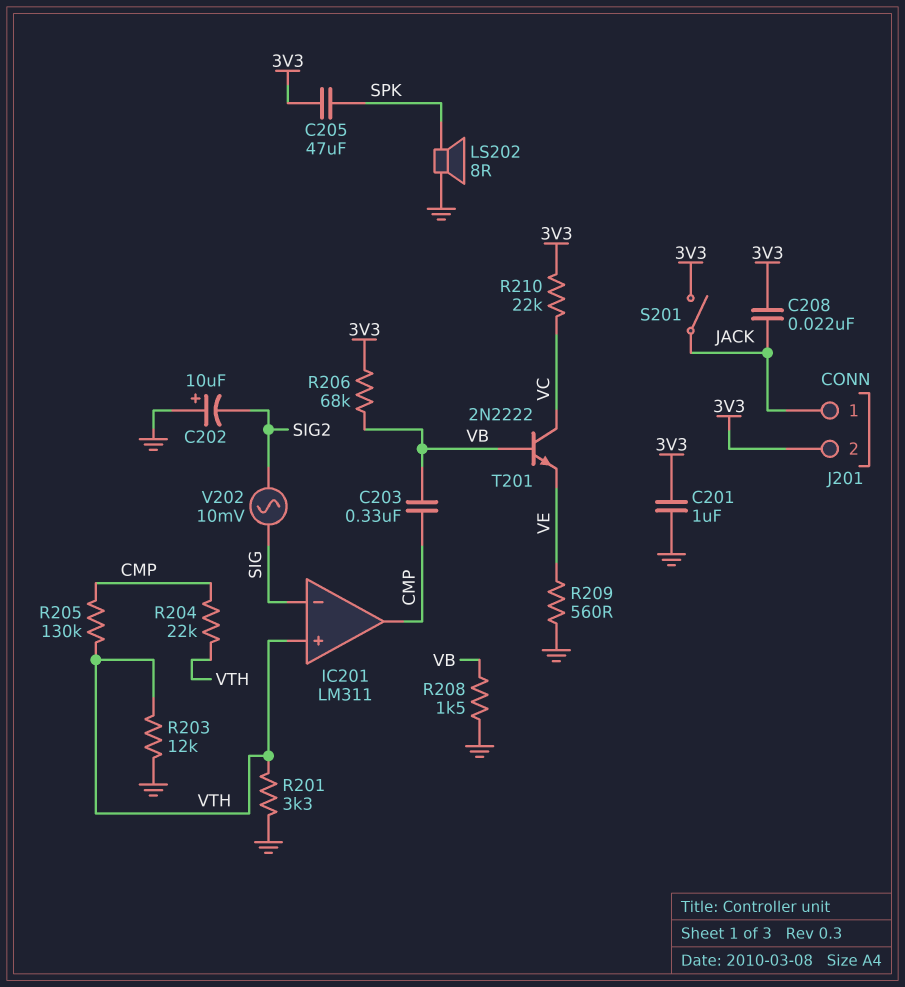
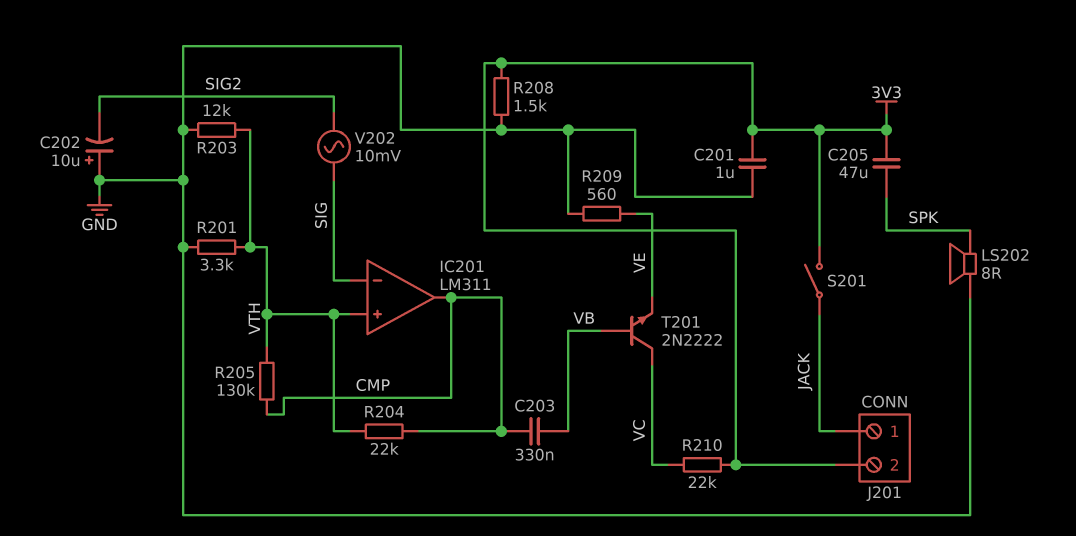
C208: 22nF (3V3, JACK) -> none
R206: 68k (3V3, VB) -> none
R208: 1.5k (GND, VB) -> 1.5k (3V3, GND)

